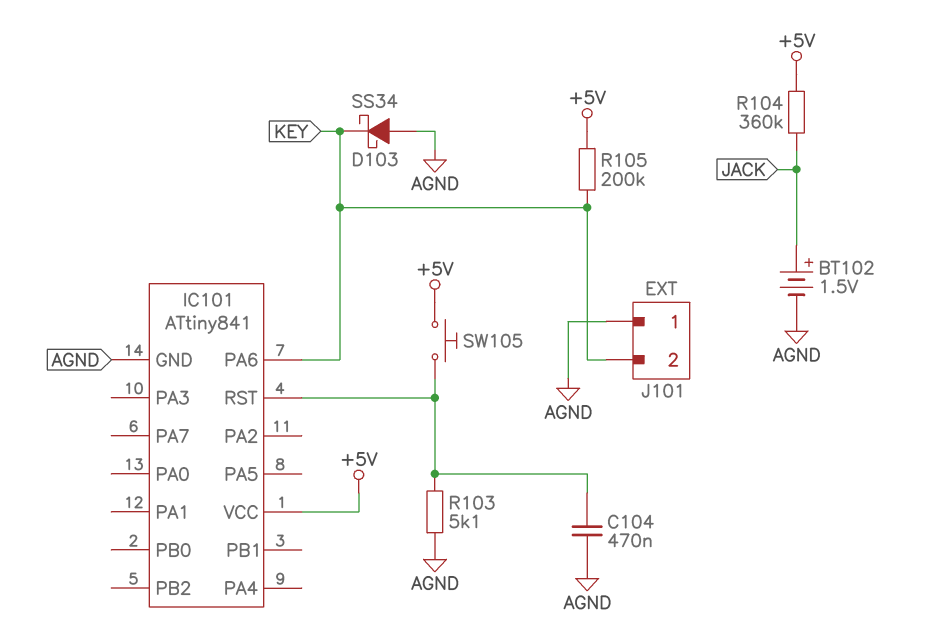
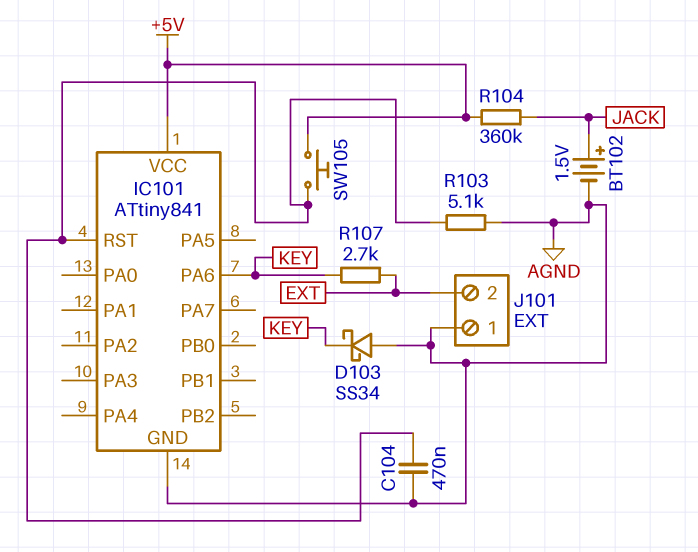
J101 pin 2: KEY -> EXT
R105: 200k (+5V, KEY) -> none
R107: none -> 2.7k (EXT, KEY)

